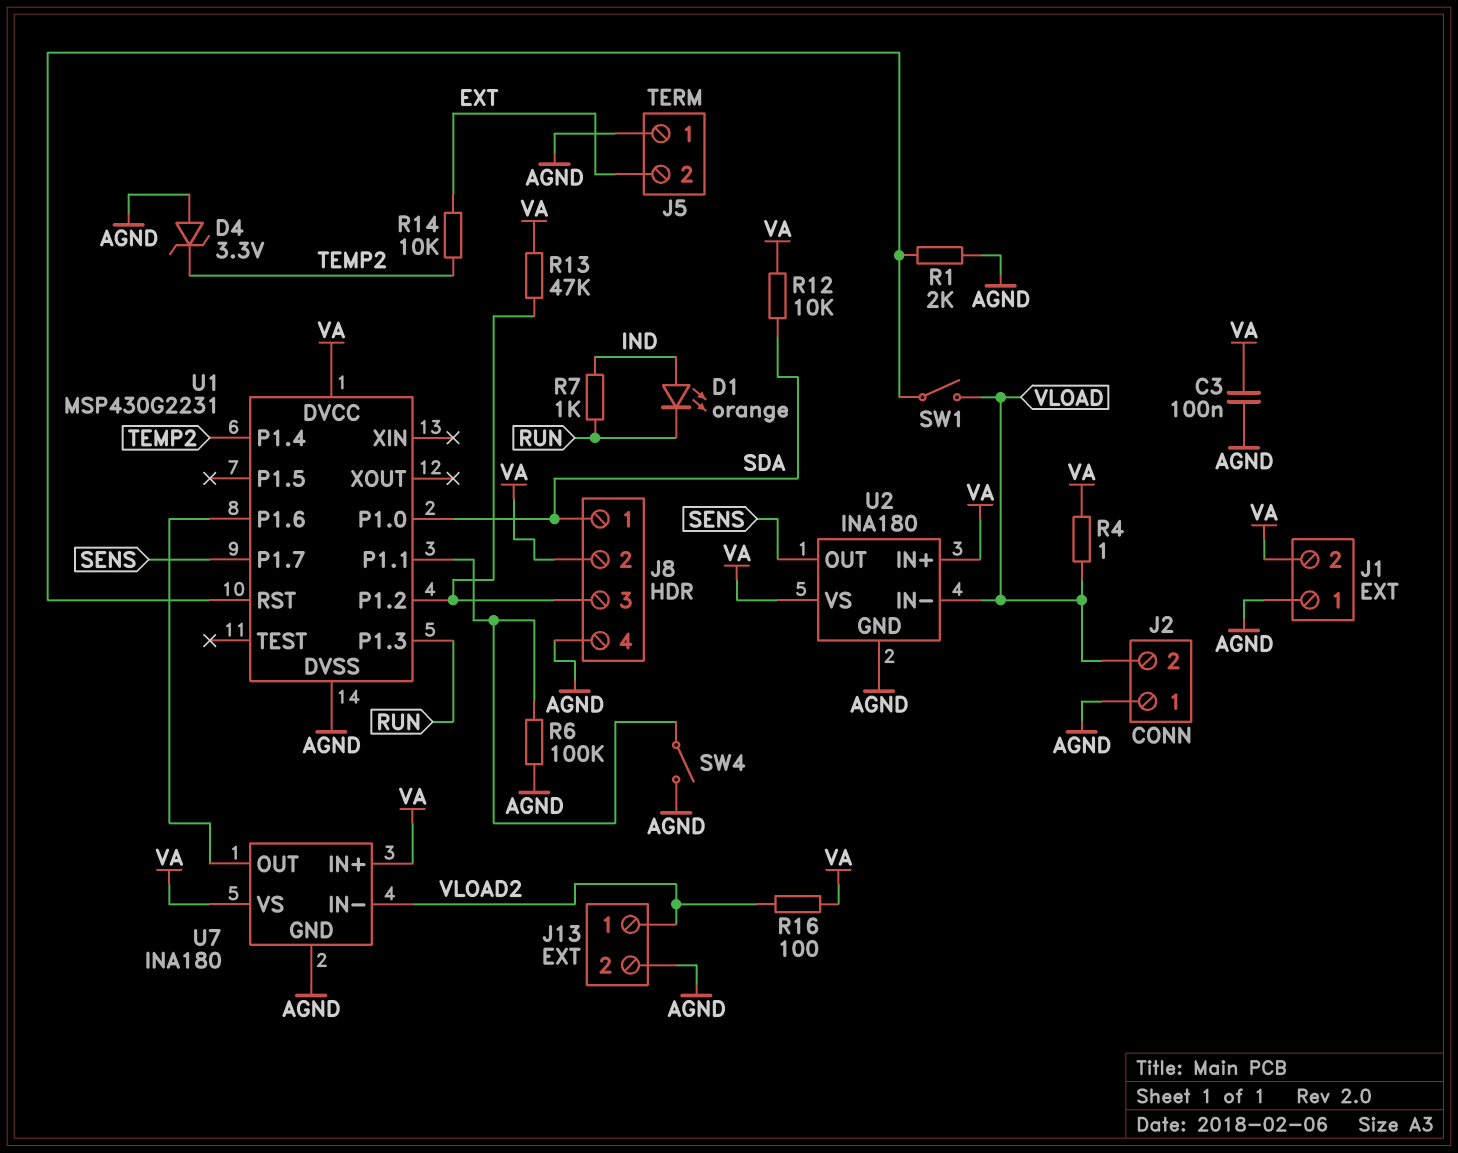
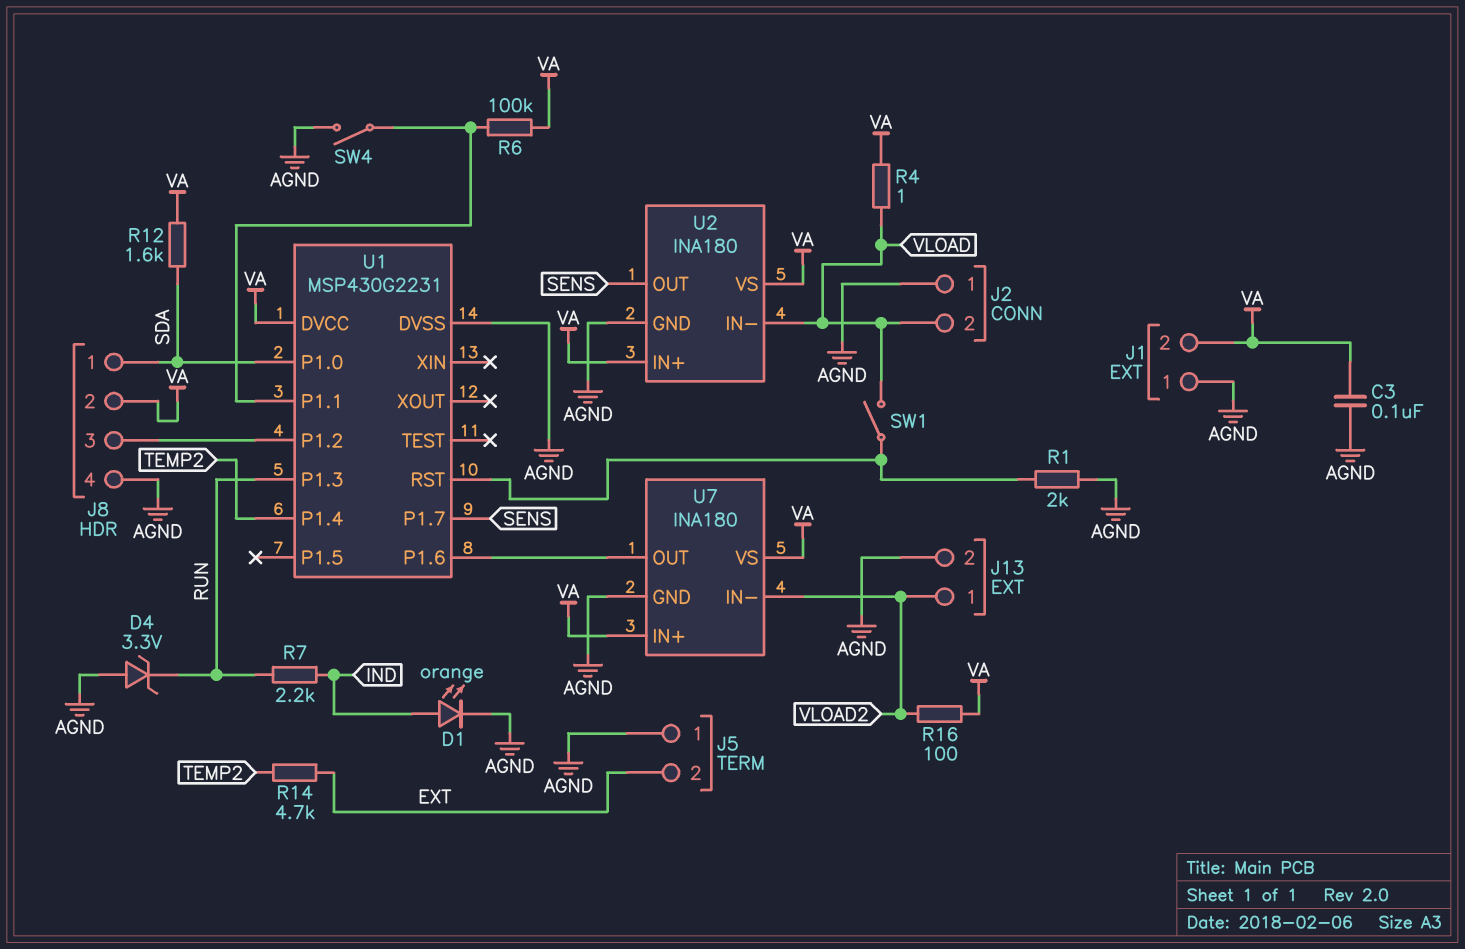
D1: LED orange (A IND, K RUN) -> LED orange (A IND, K AGND)
D4: zener 3.3V (A AGND, K TEMP2) -> zener 3.3V (A AGND, K RUN)
R6: 100k (AGND, U1/P1.1) -> 100k (U1/P1.1, VA)
R7: 1k (IND, RUN) -> 2.2k (IND, RUN)
R12: 10k (SDA, VA) -> 1.6k (SDA, VA)
R13: 47k (J8/3, VA) -> none
R14: 10k (EXT, TEMP2) -> 4.7k (EXT, TEMP2)

